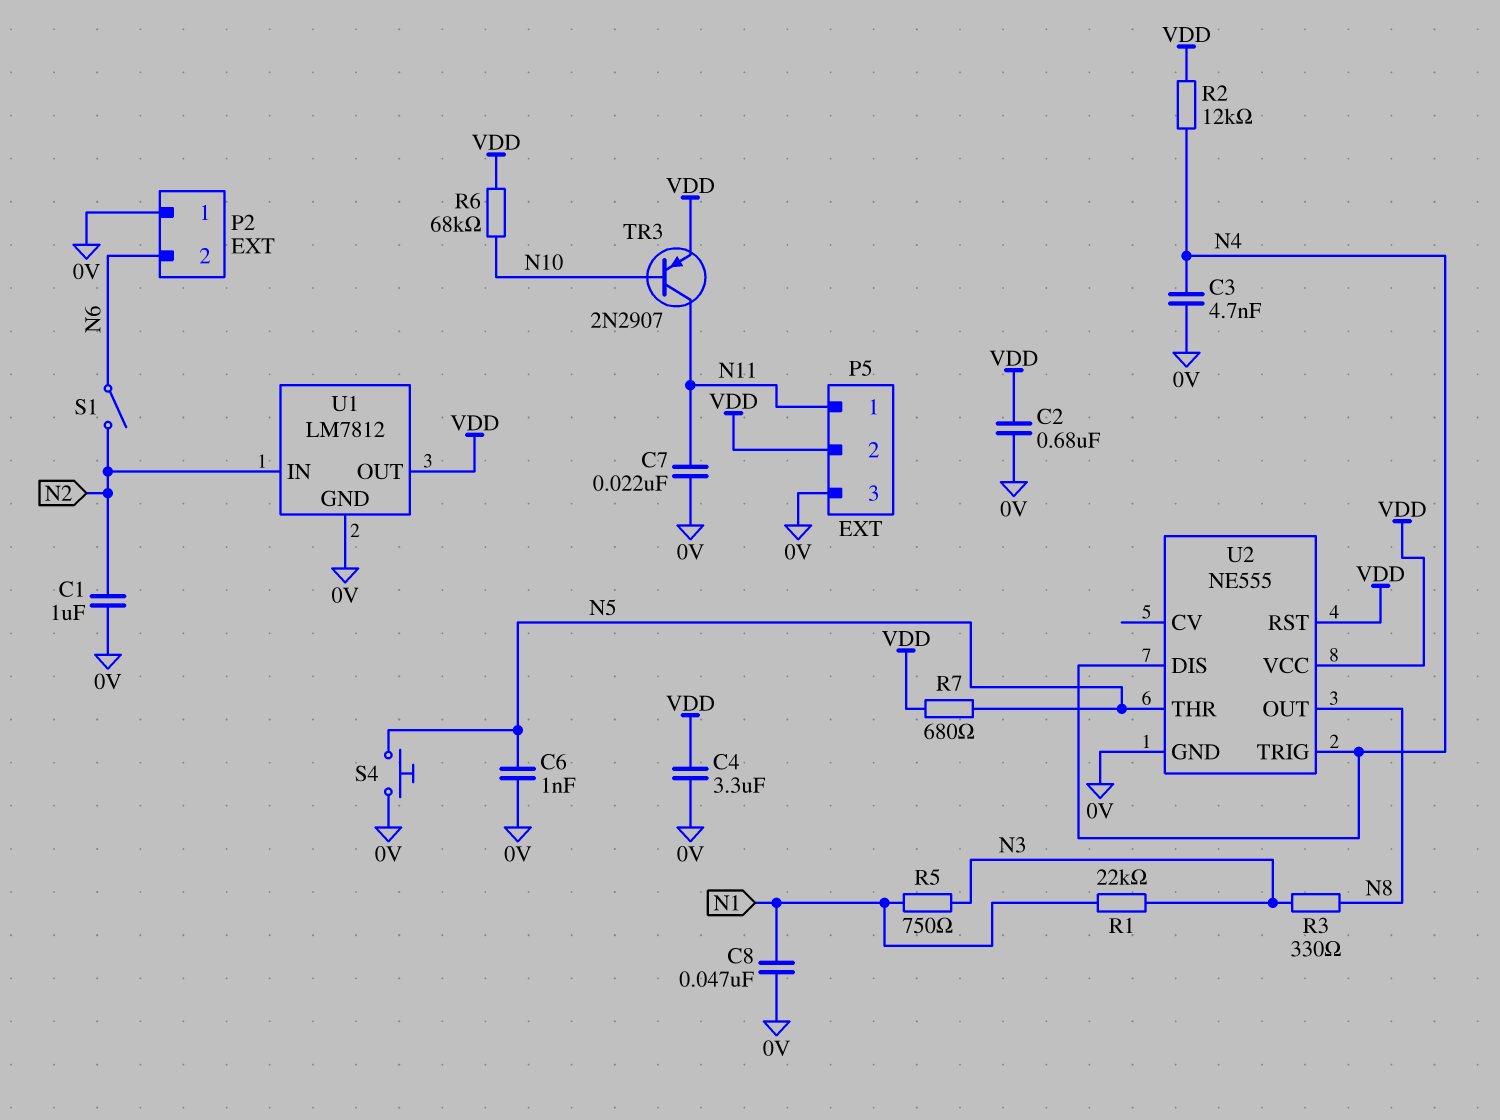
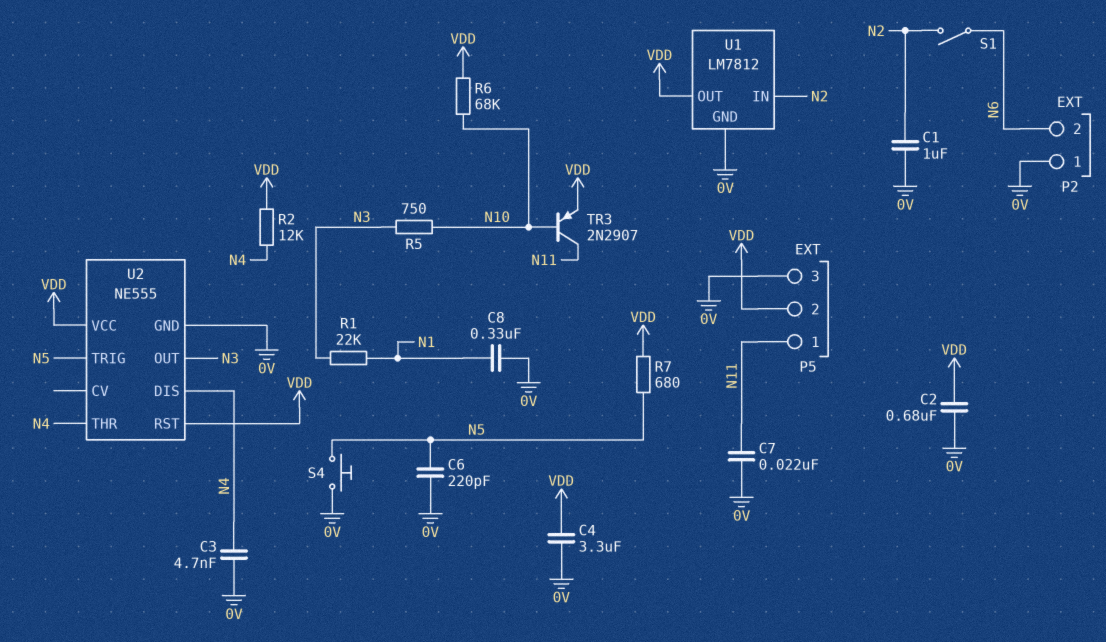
C6: 1nF (0V, N5) -> 220pF (0V, N5)
C8: 47nF (0V, N1) -> 330nF (0V, N1)
R3: 330 (N3, N8) -> none
R5: 750 (N1, N3) -> 750 (N3, N10)
U2 pin OUT: N8 -> N3
U2 pin THR: N5 -> N4
U2 pin TRIG: N4 -> N5

